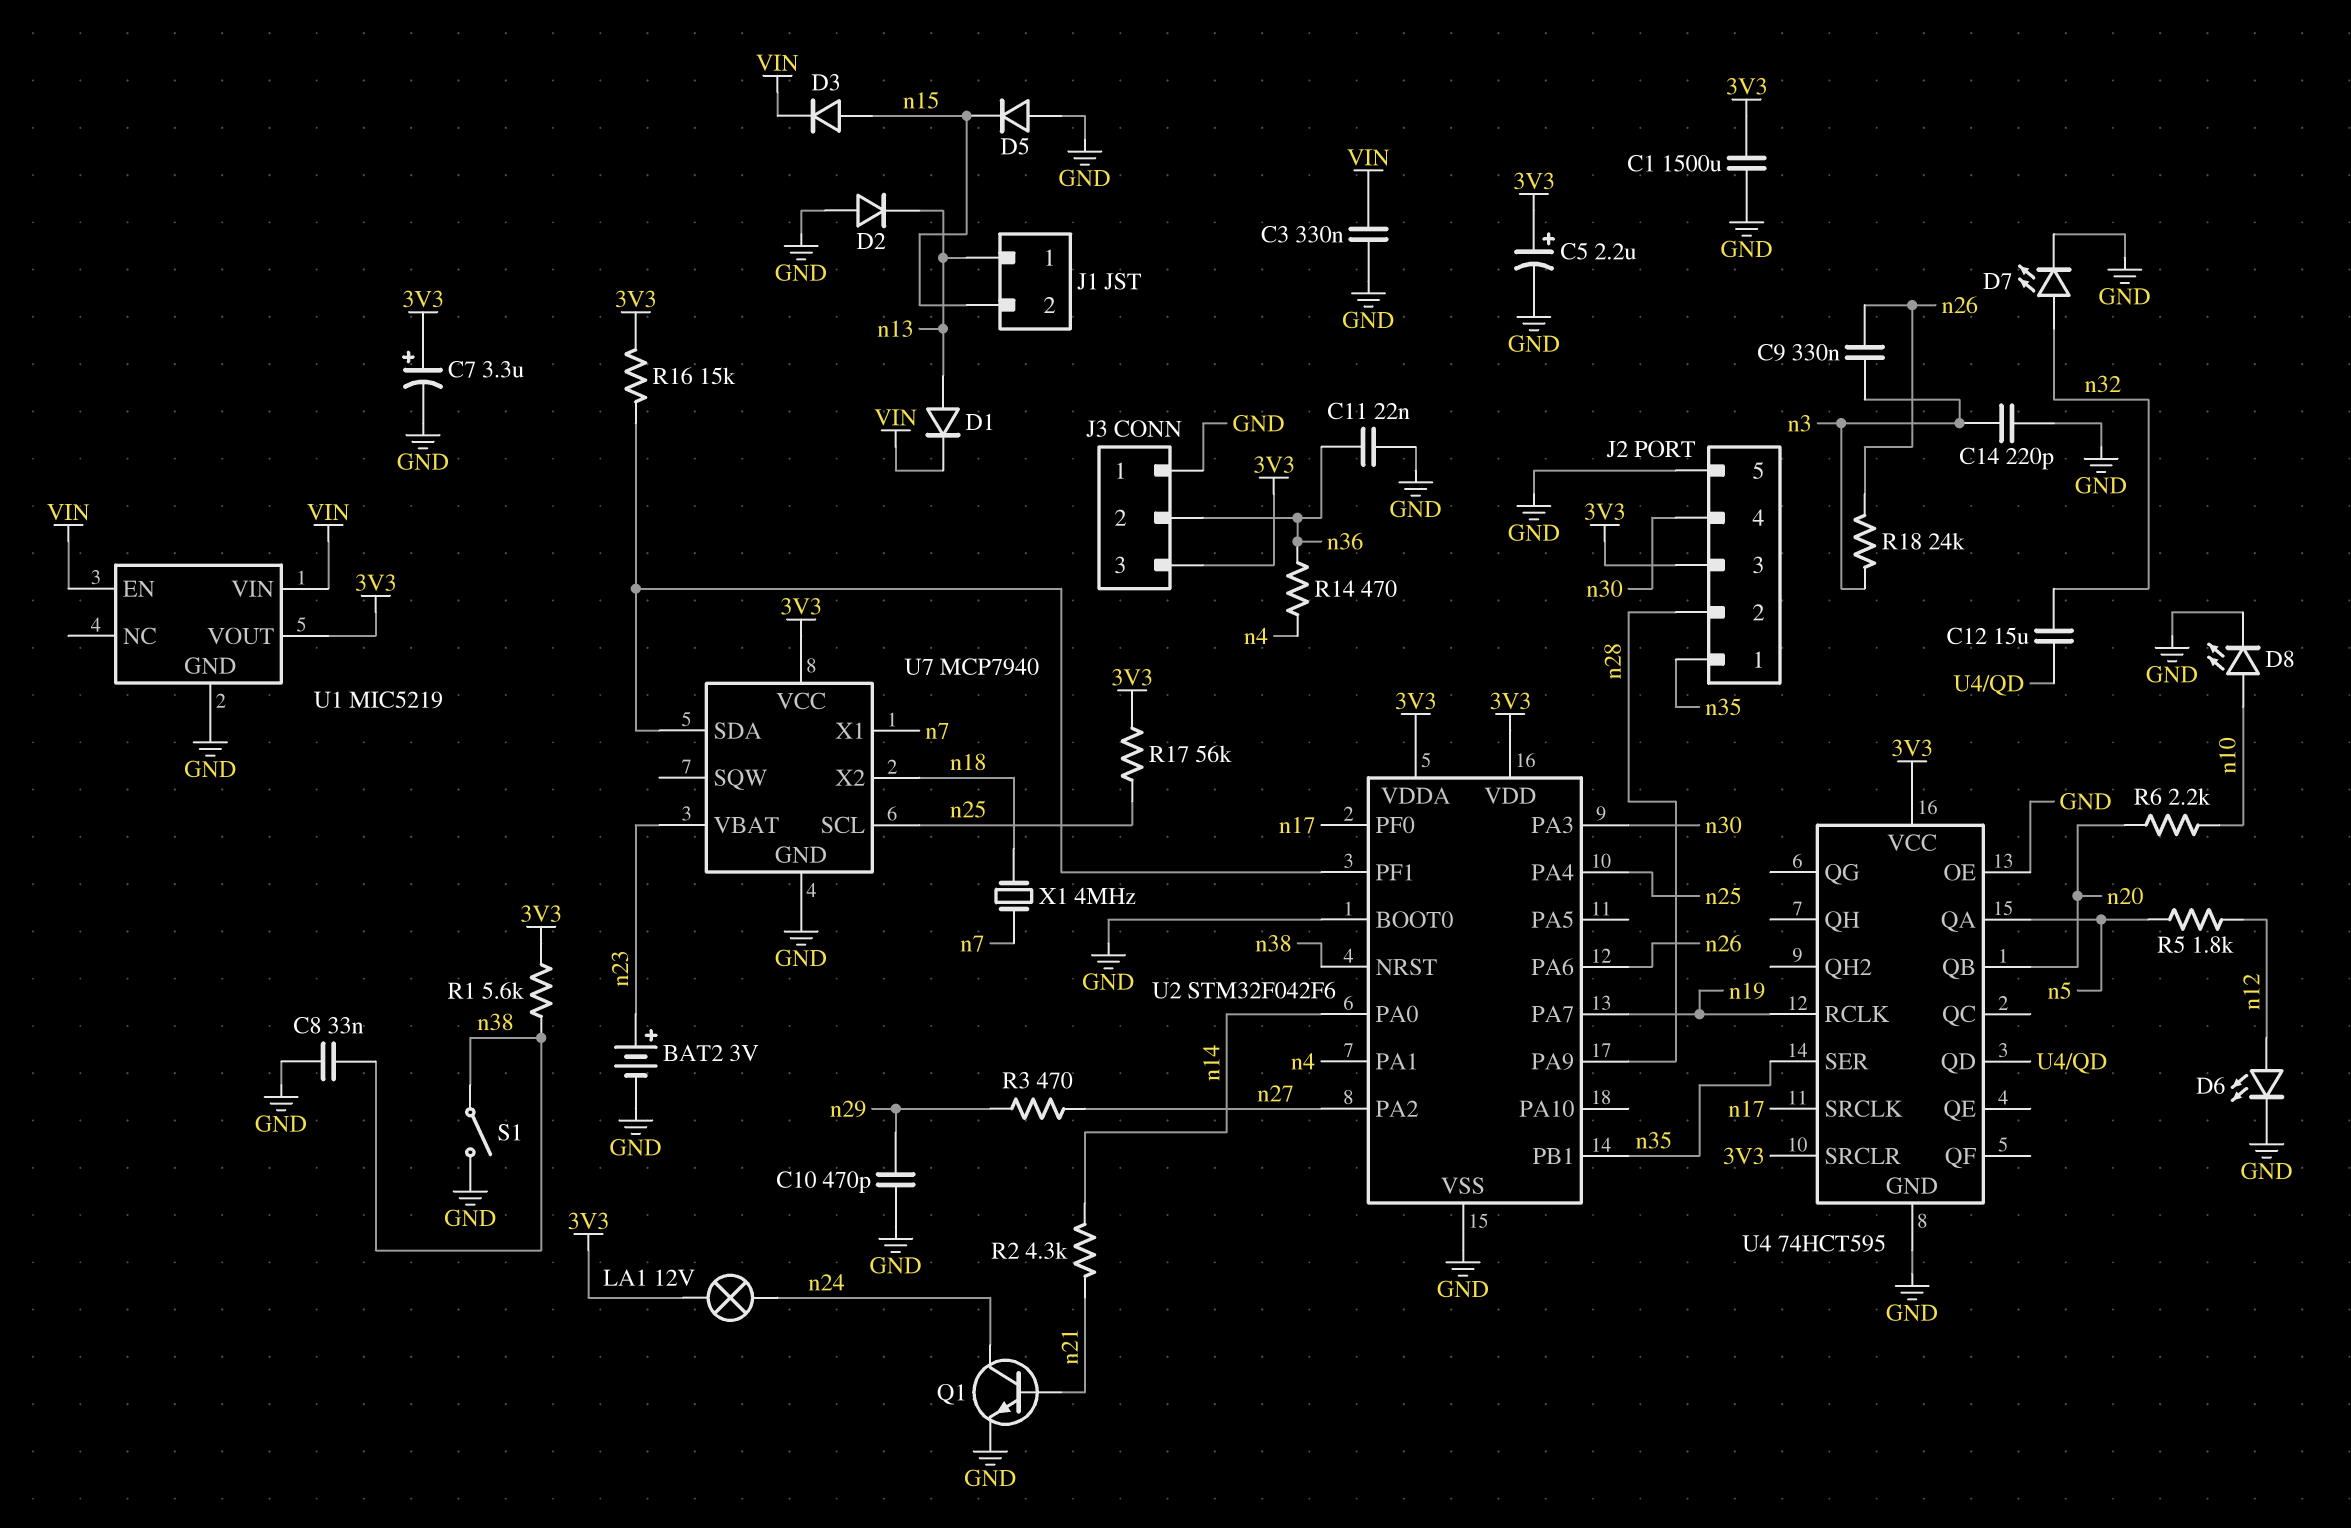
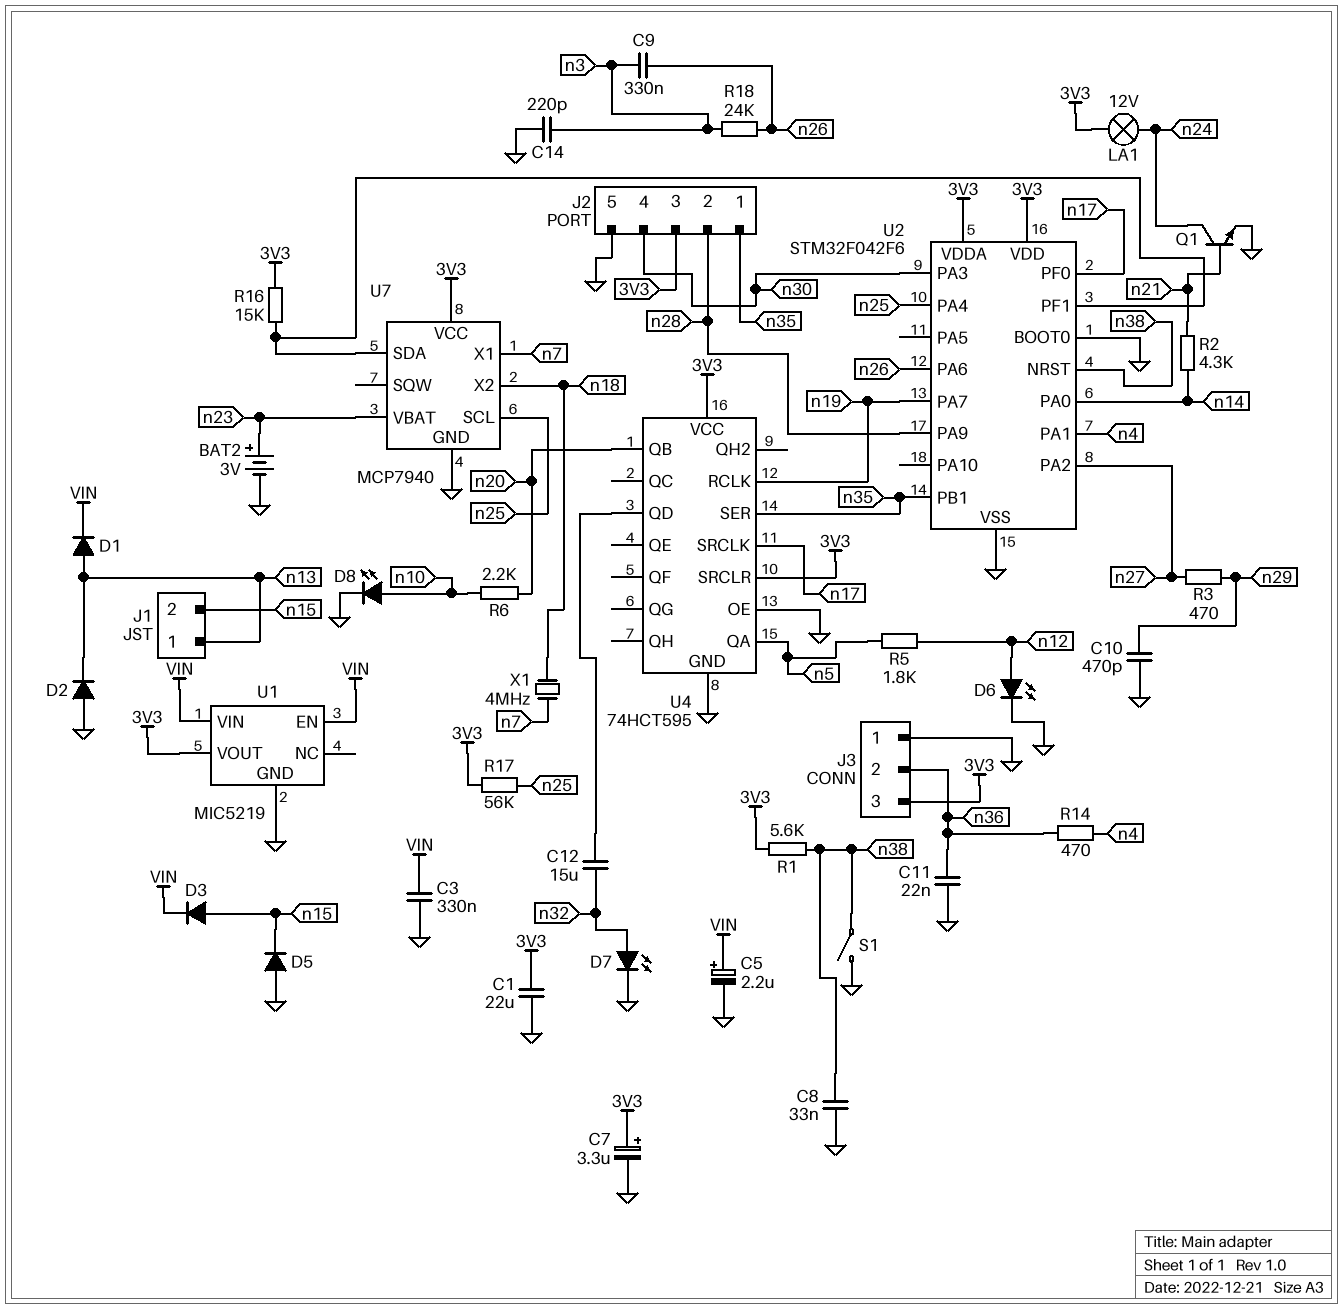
C1: 1500uF (3V3, GND) -> 22uF (3V3, GND)
C5: 2.2uF (plus 3V3, minus GND) -> 2.2uF (plus VIN, minus GND)

